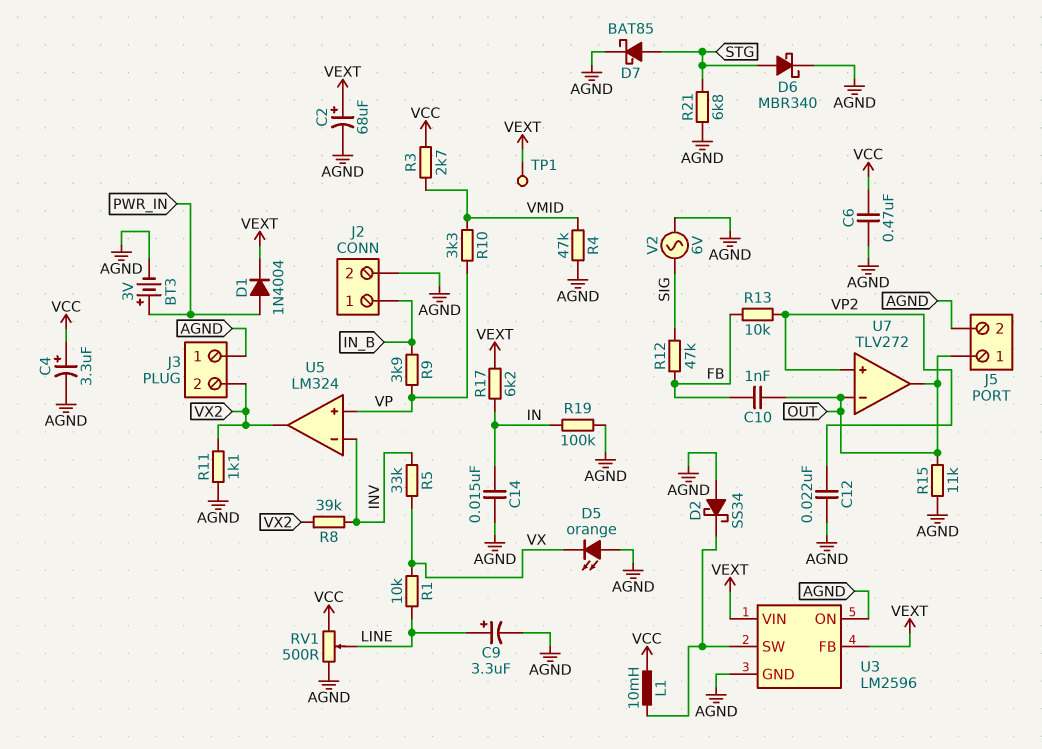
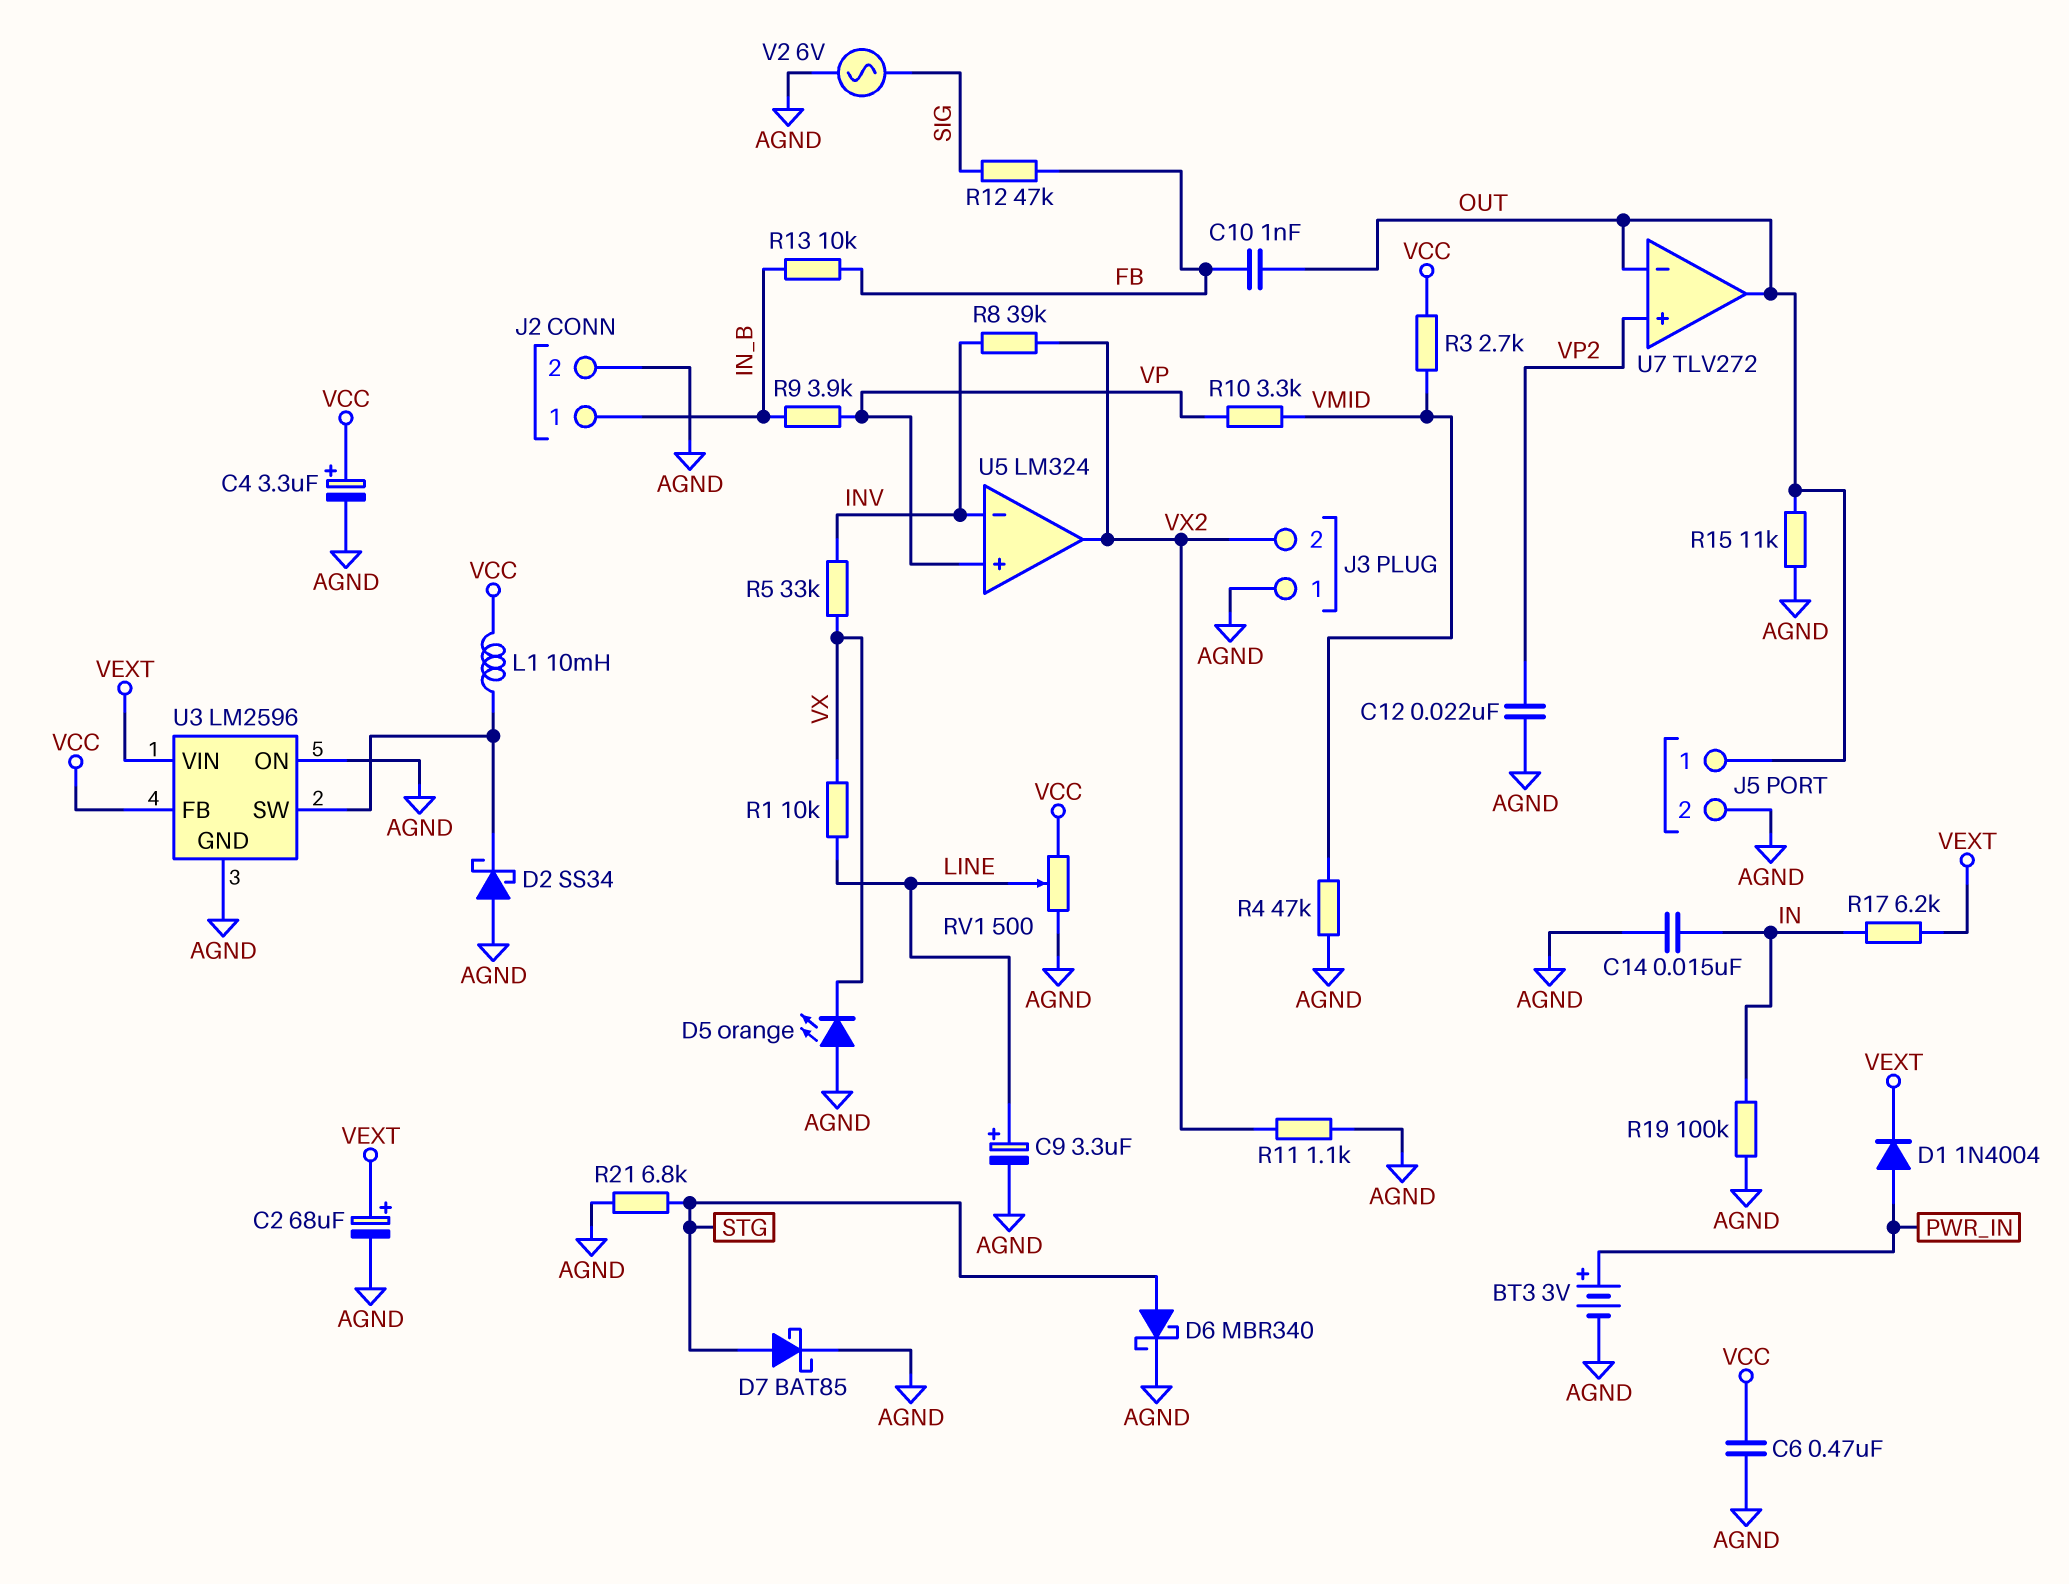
R13: 10k (FB, VP2) -> 10k (FB, IN_B)
TP1: test point (VEXT) -> none
U3 pin FB: VEXT -> VCC

